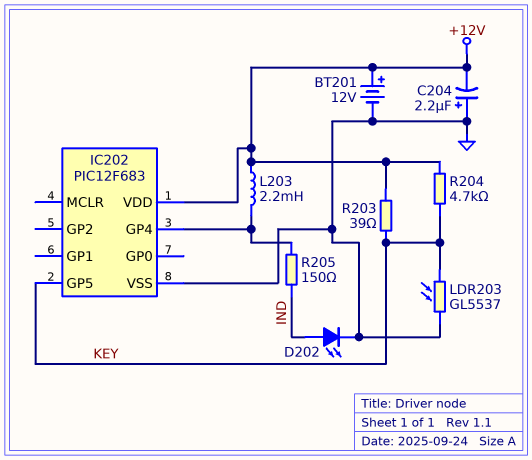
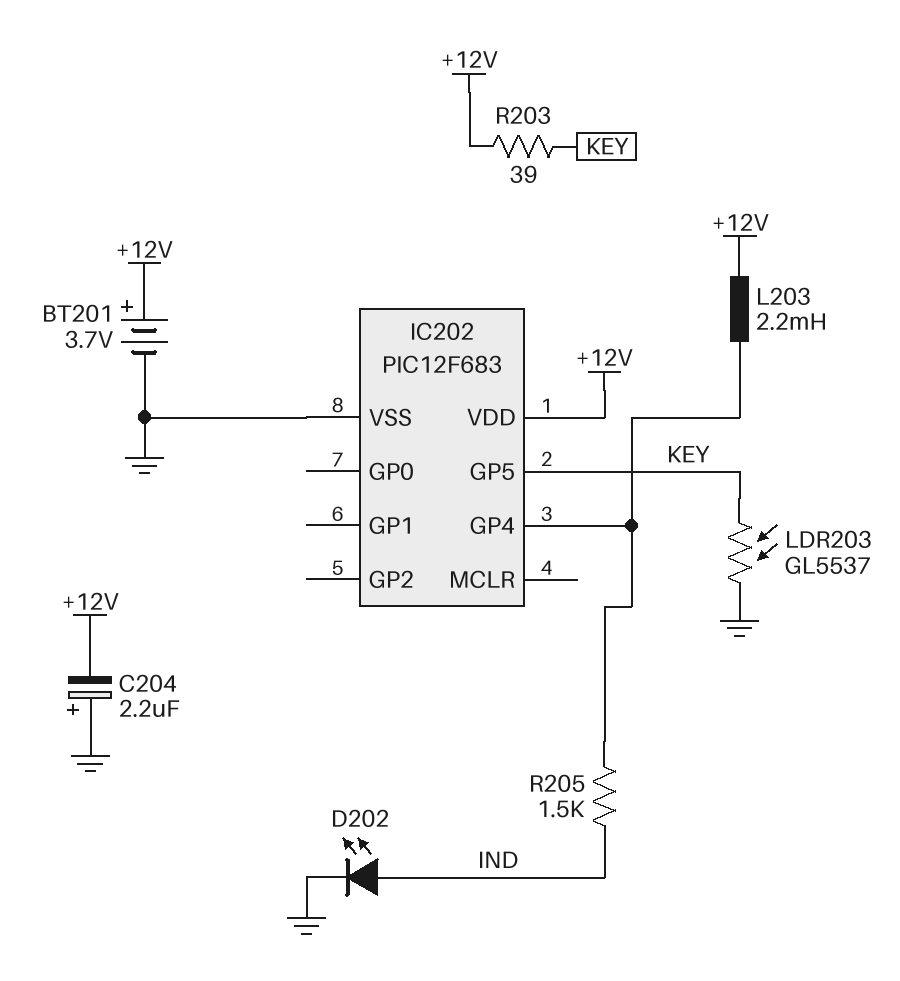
BT201: 12V (plus +12V, minus GND) -> 3.7V (plus +12V, minus GND)
R204: 4.7k (+12V, KEY) -> none
R205: 150 (IC202/GP4, IND) -> 1.5k (IC202/GP4, IND)

